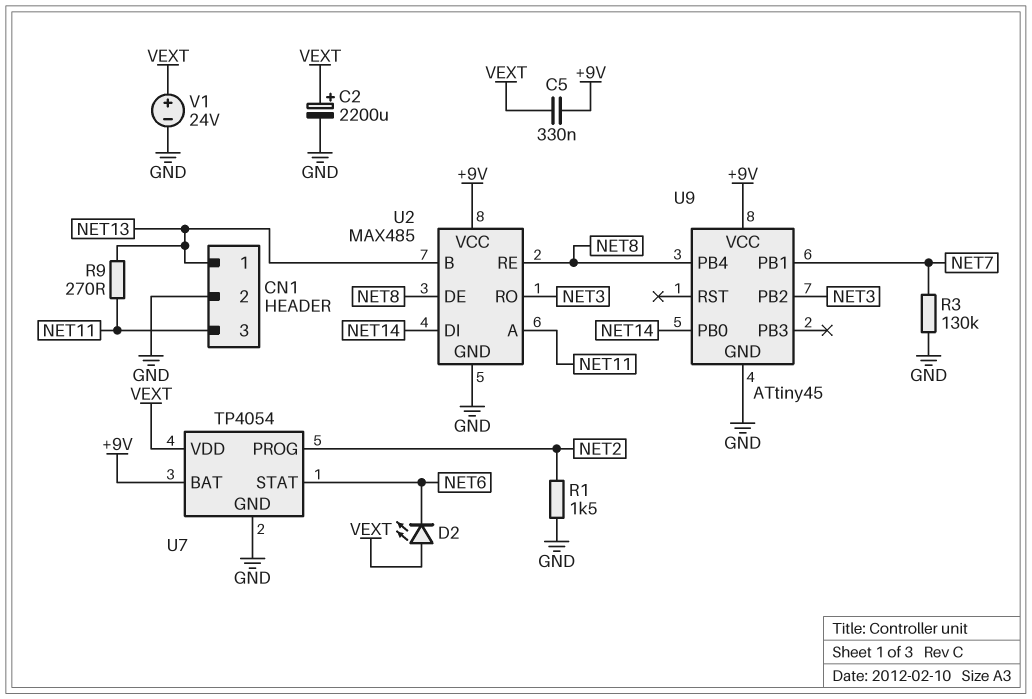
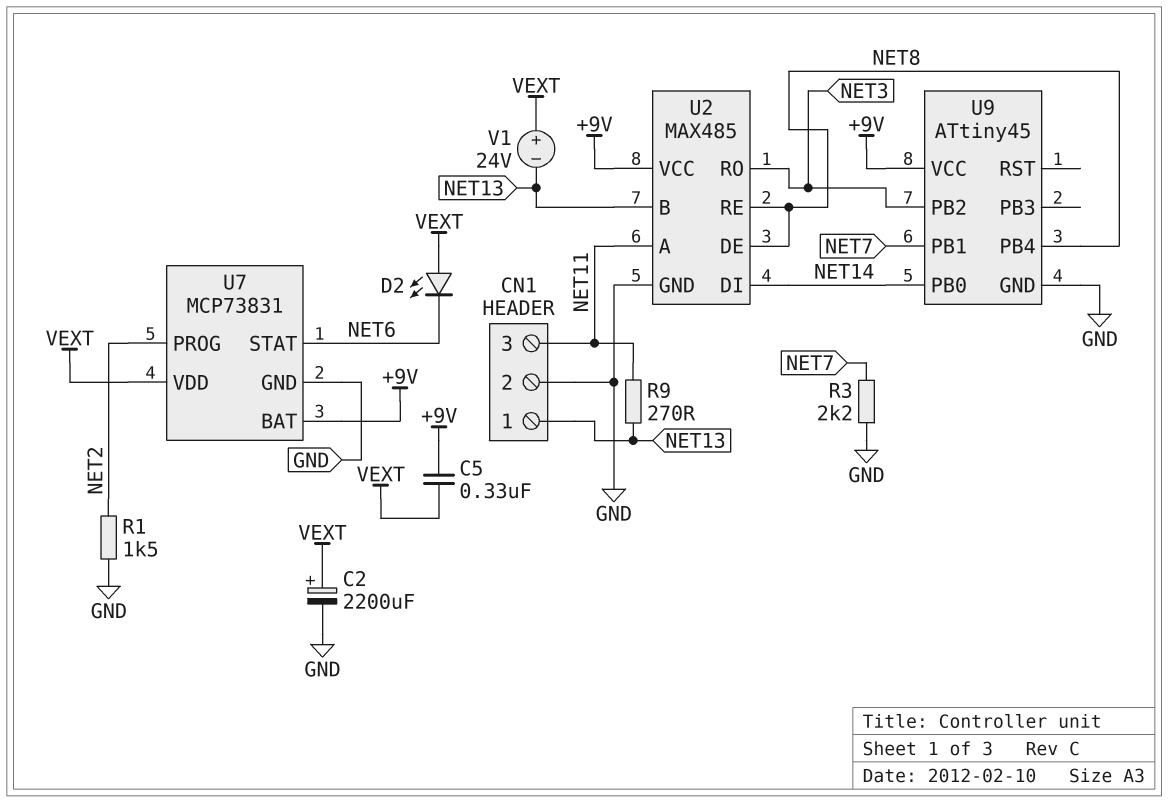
R3: 130k (GND, NET7) -> 2.2k (GND, NET7)
U7: TP4054 -> MCP73831
V1: 24V (plus VEXT, minus GND) -> 24V (plus VEXT, minus NET13)

